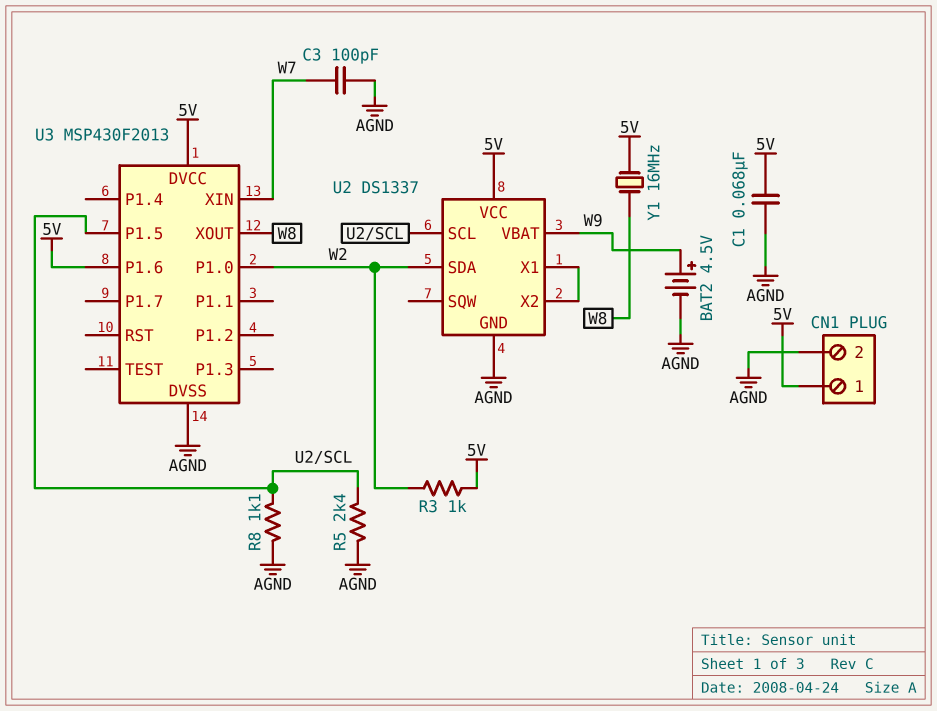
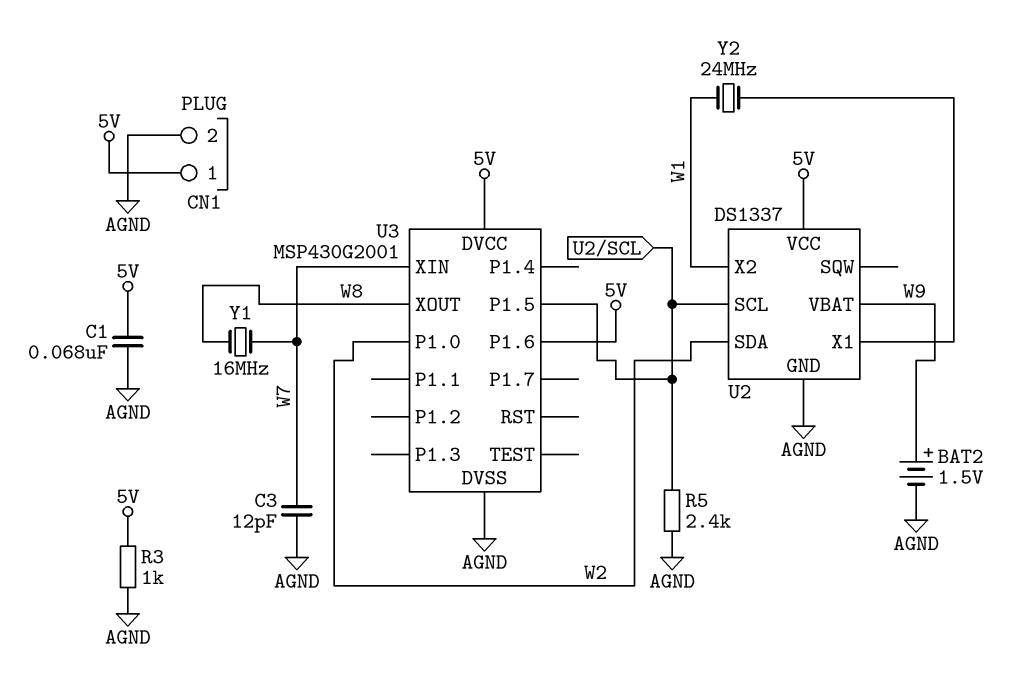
BAT2: 4.5V (plus W9, minus AGND) -> 1.5V (plus W9, minus AGND)
C3: 100pF (AGND, W7) -> 12pF (AGND, W7)
R3: 1k (5V, W2) -> 1k (5V, AGND)
R8: 1.1k (AGND, U2/SCL) -> none
U2 pin X2: U2/X1 -> W1
U3: MSP430F2013 -> MSP430G2001
Y1: 16MHz (5V, W8) -> 16MHz (W7, W8)
Y2: none -> 24MHz (U2/X1, W1)

